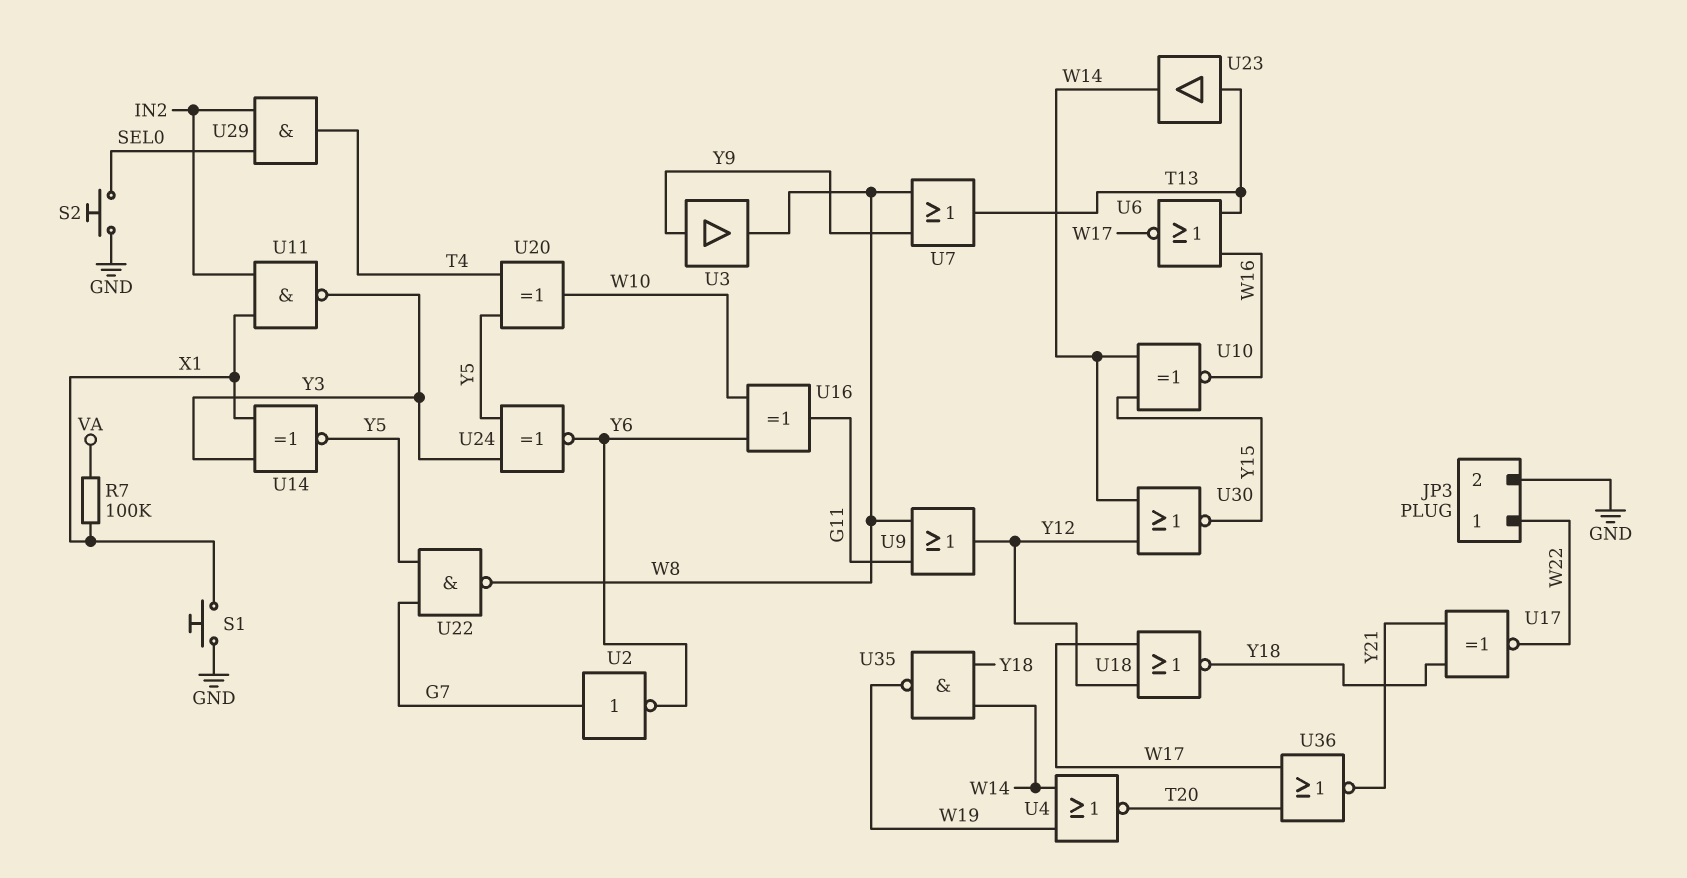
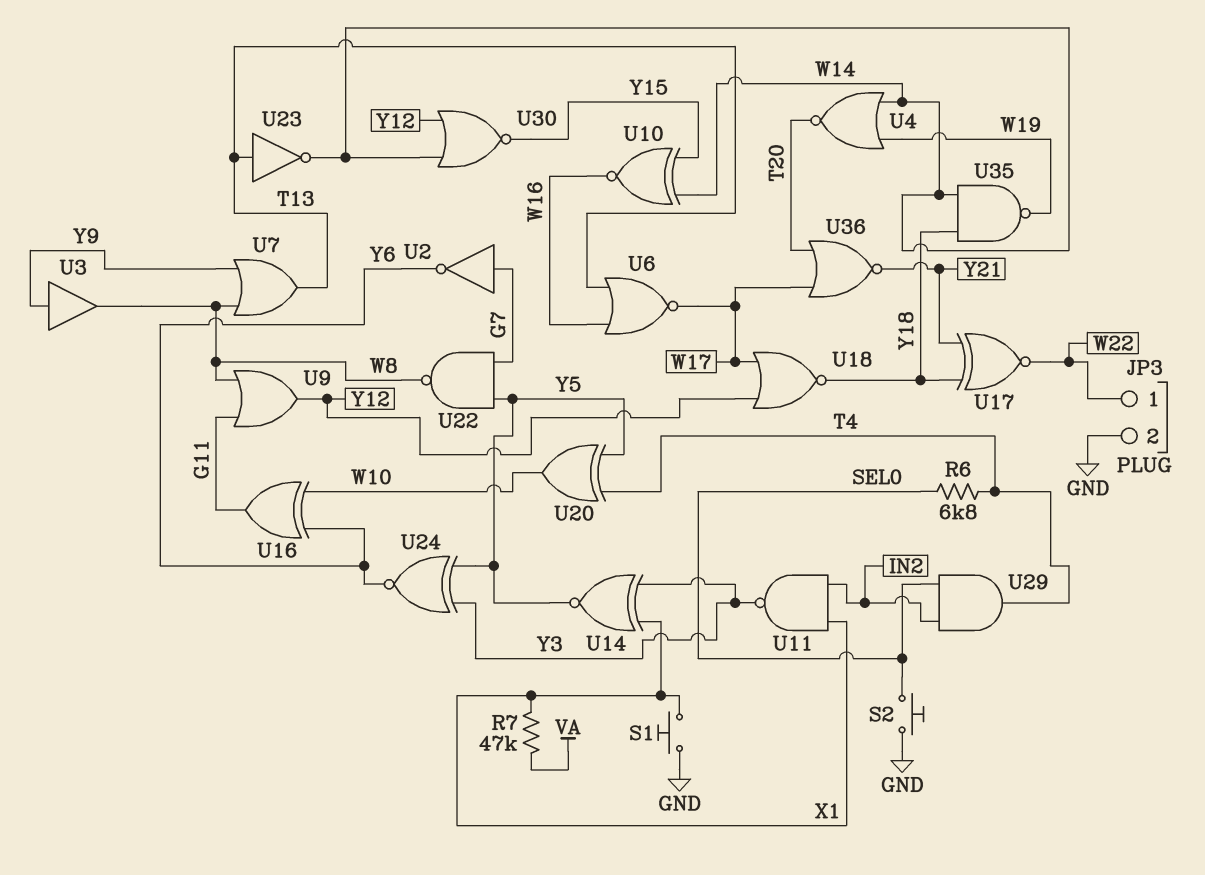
R6: none -> 6.8k (SEL0, T4)
R7: 100k (VA, X1) -> 47k (VA, X1)
U23: buffer (in T13, out W14) -> NOT (in T13, out W14)

